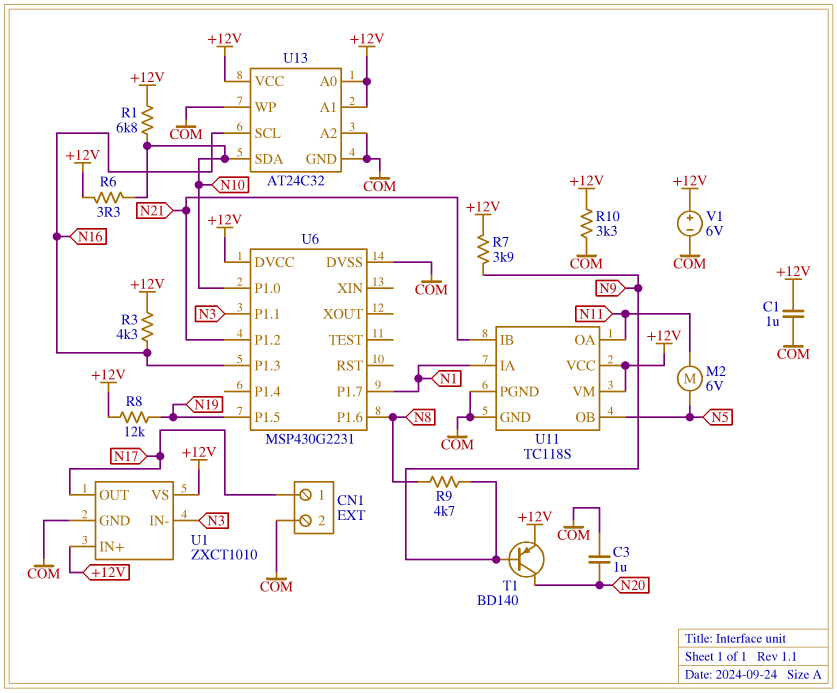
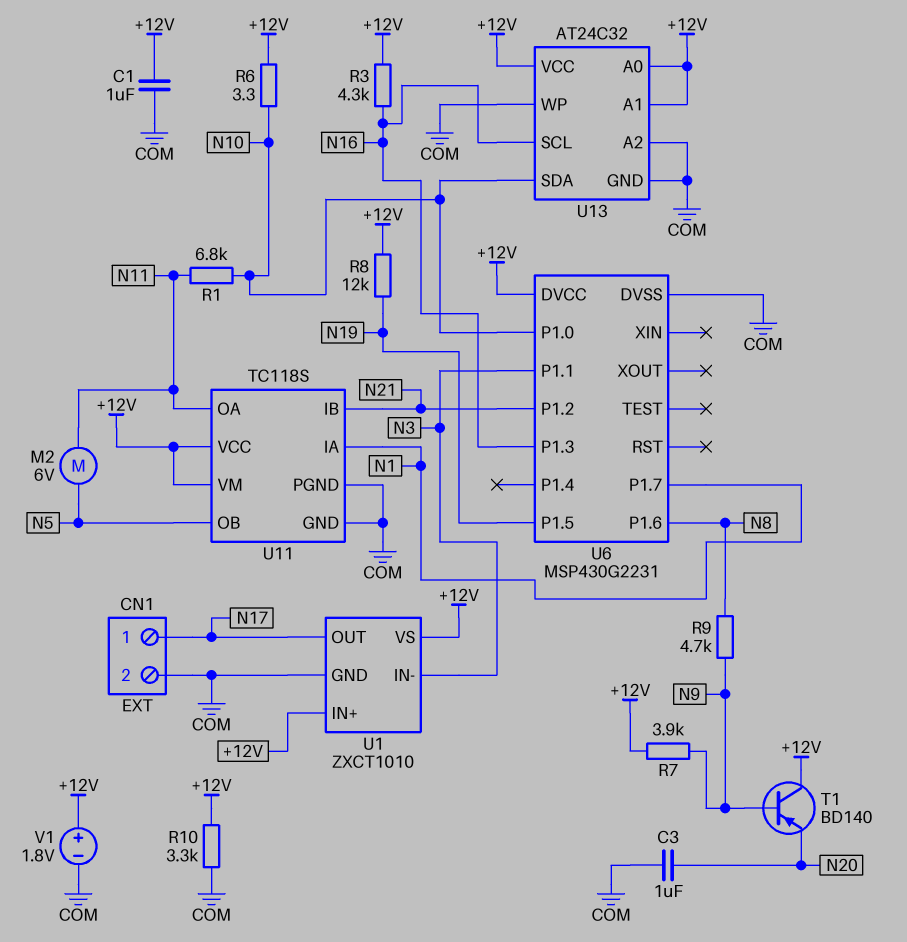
R1: 6.8k (+12V, N10) -> 6.8k (N10, N11)
T1: PNP BD140 (B N9, C N20, E +12V) -> PNP BD140 (B N9, C +12V, E N20)
V1: 6V (plus +12V, minus COM) -> 1.8V (plus +12V, minus COM)

